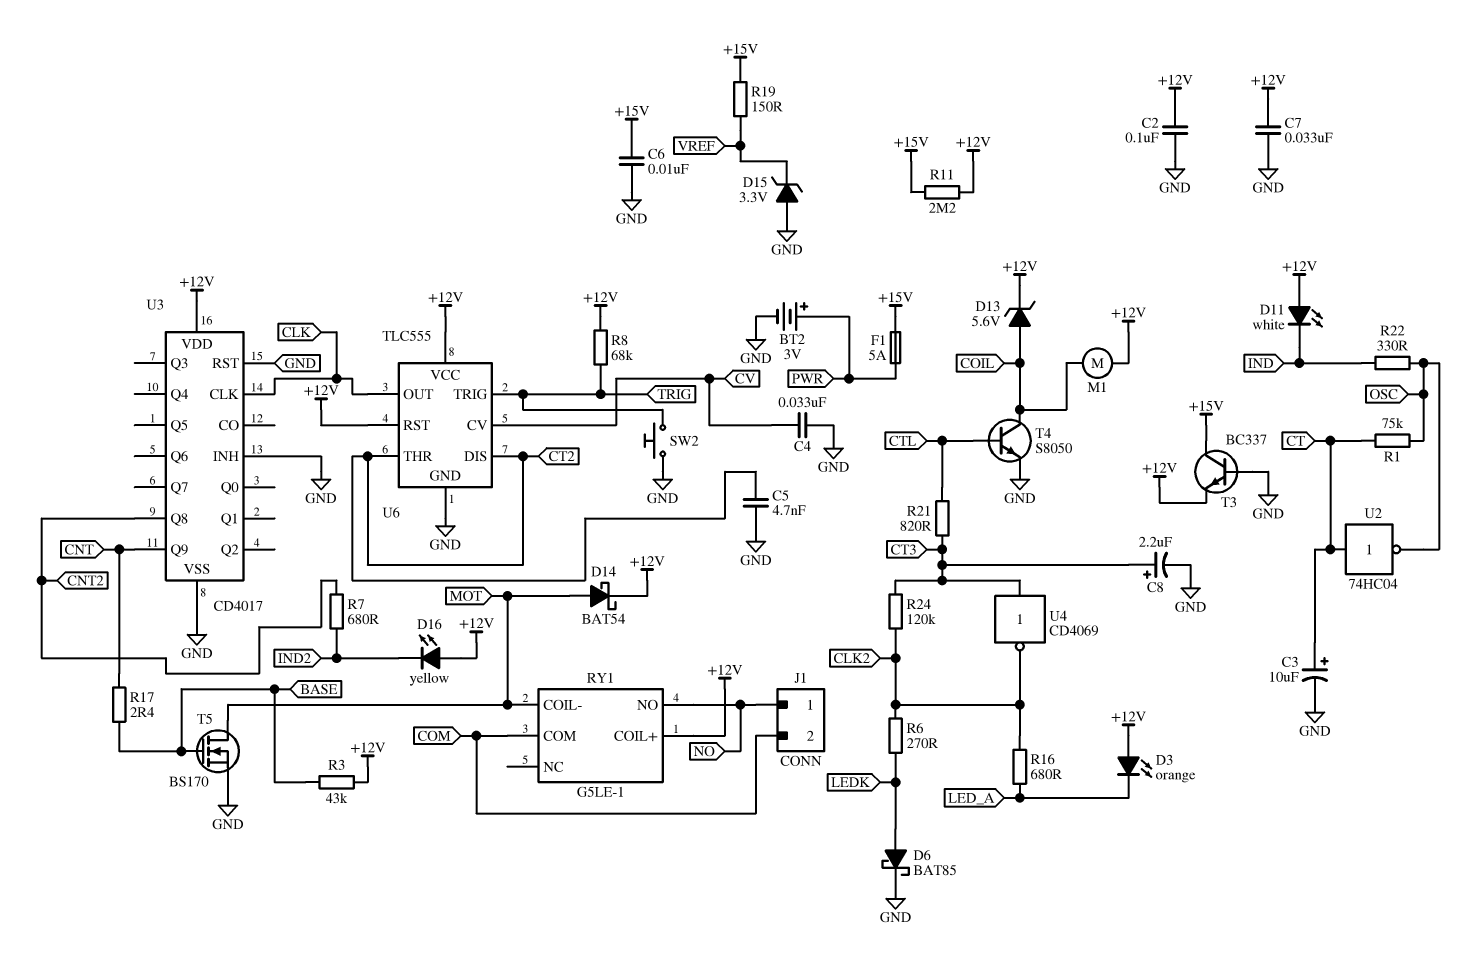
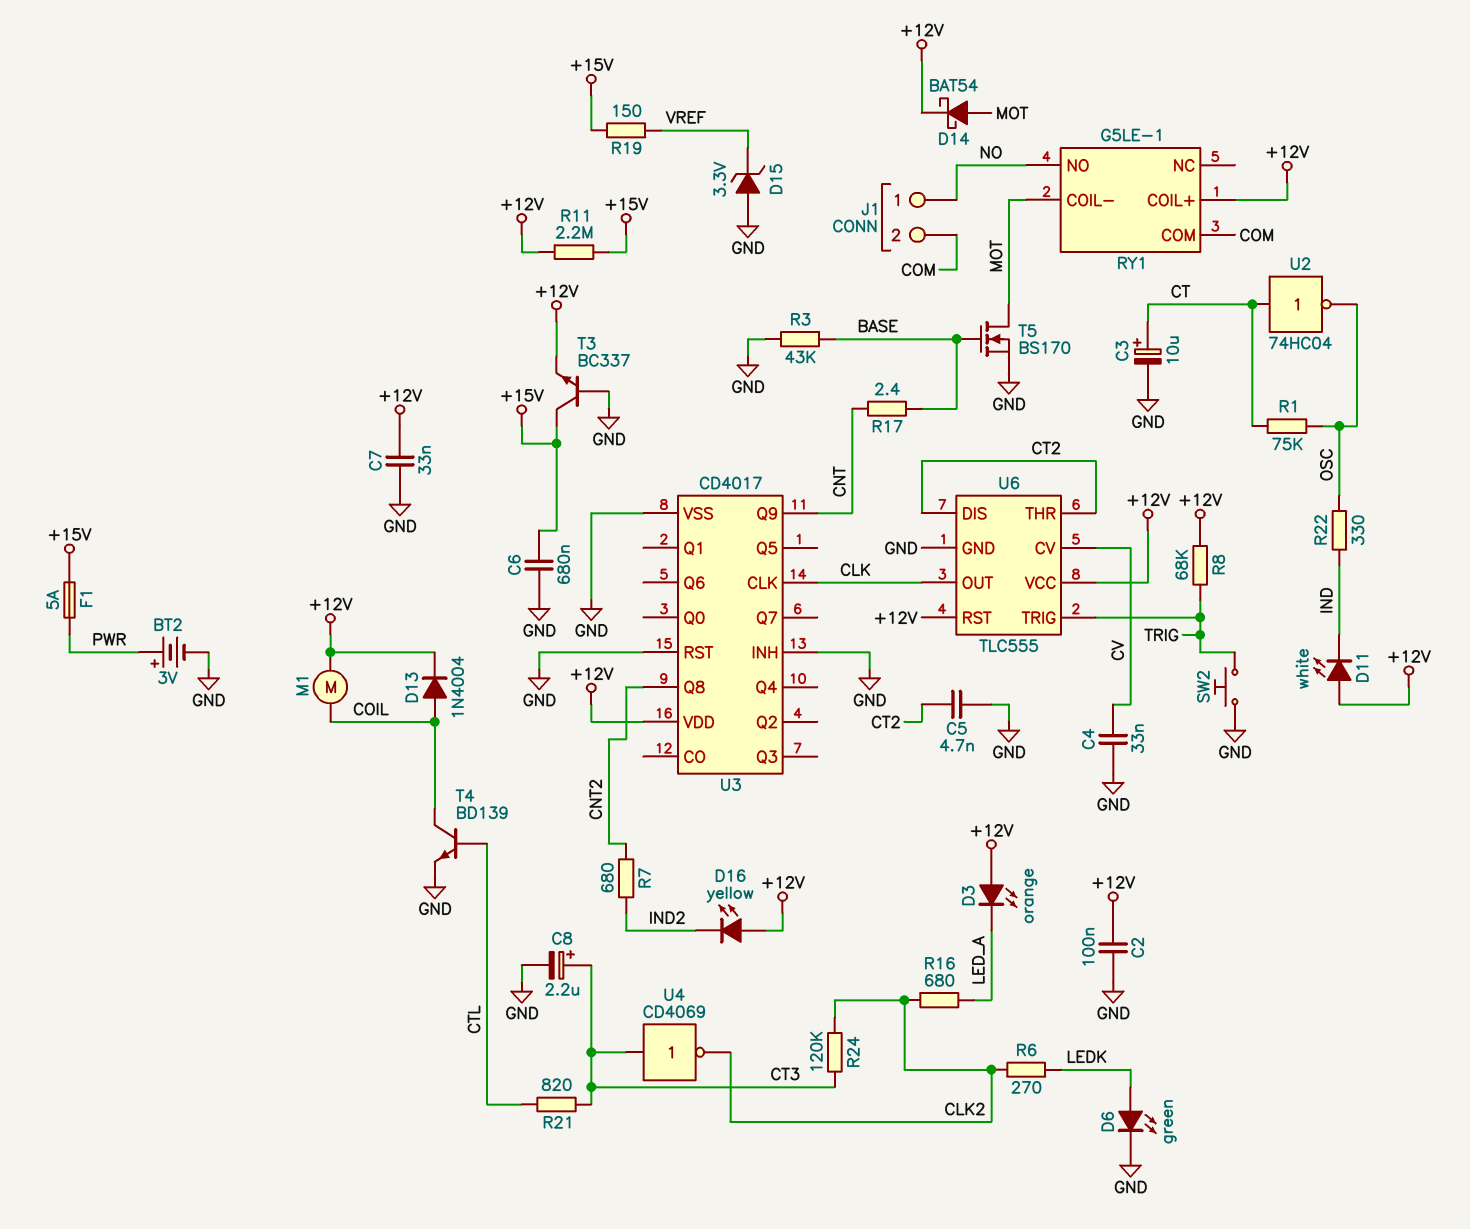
C6: 10nF (+15V, GND) -> 680nF (+15V, GND)
D6: schottky BAT85 (A LEDK, K GND) -> LED green (A LEDK, K GND)
D13: zener 5.6V (A COIL, K +12V) -> diode 1N4004 (A COIL, K +12V)
R3: 43k (+12V, BASE) -> 43k (BASE, GND)
T4: NPN S8050 (B CTL, C COIL, E GND) -> NPN BD139 (B CTL, C COIL, E GND)

